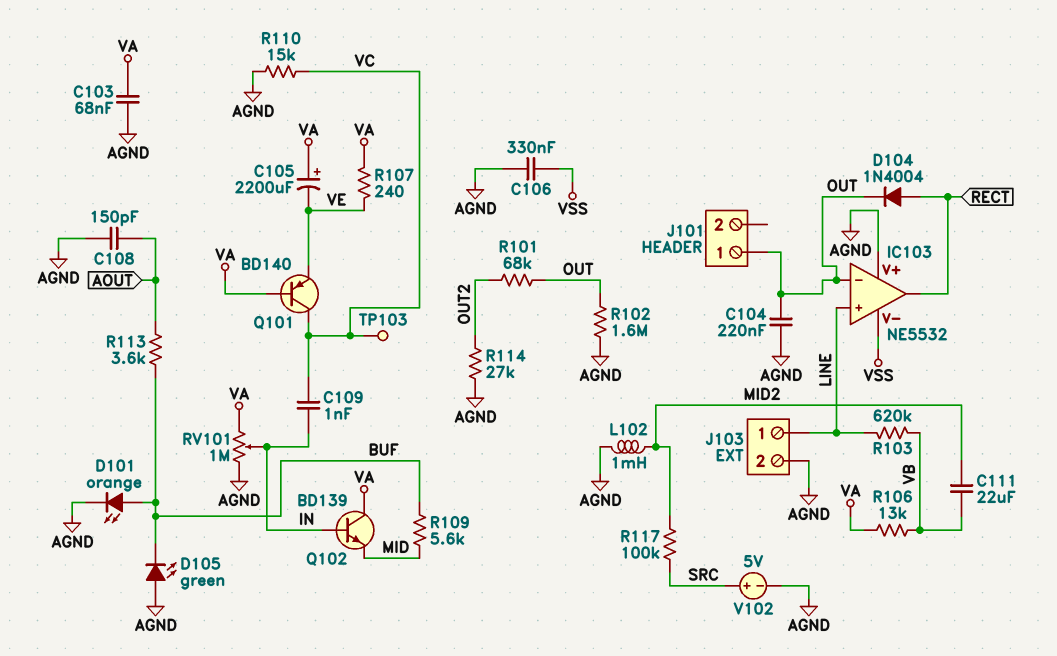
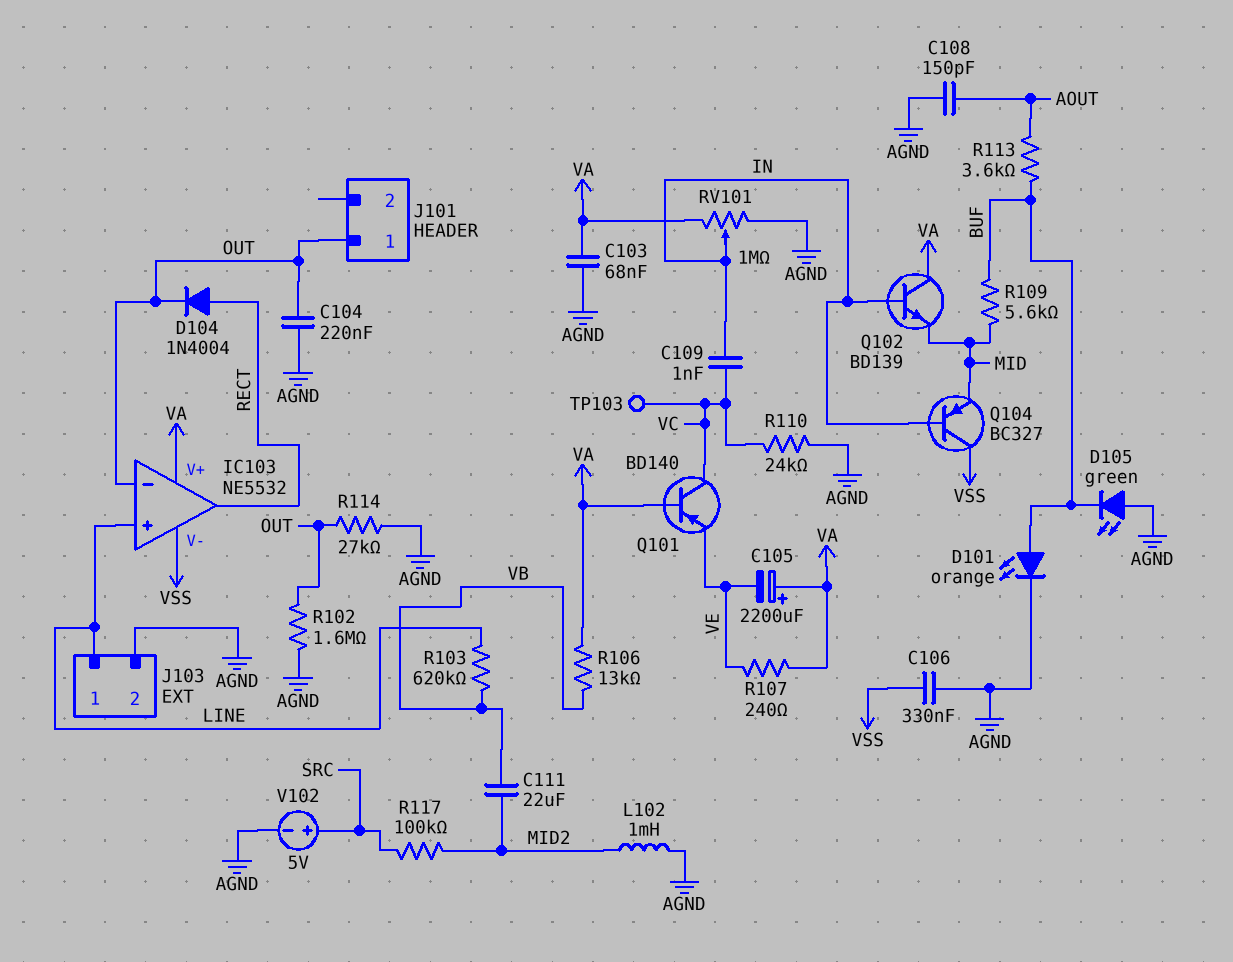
IC103 pin V+: AGND -> VA
Q104: none -> PNP BC327 (B IN, C VSS, E MID)
R101: 68k (OUT, OUT2) -> none
R110: 15k (AGND, VC) -> 24k (AGND, VC)
R114: 27k (AGND, OUT2) -> 27k (AGND, OUT)

